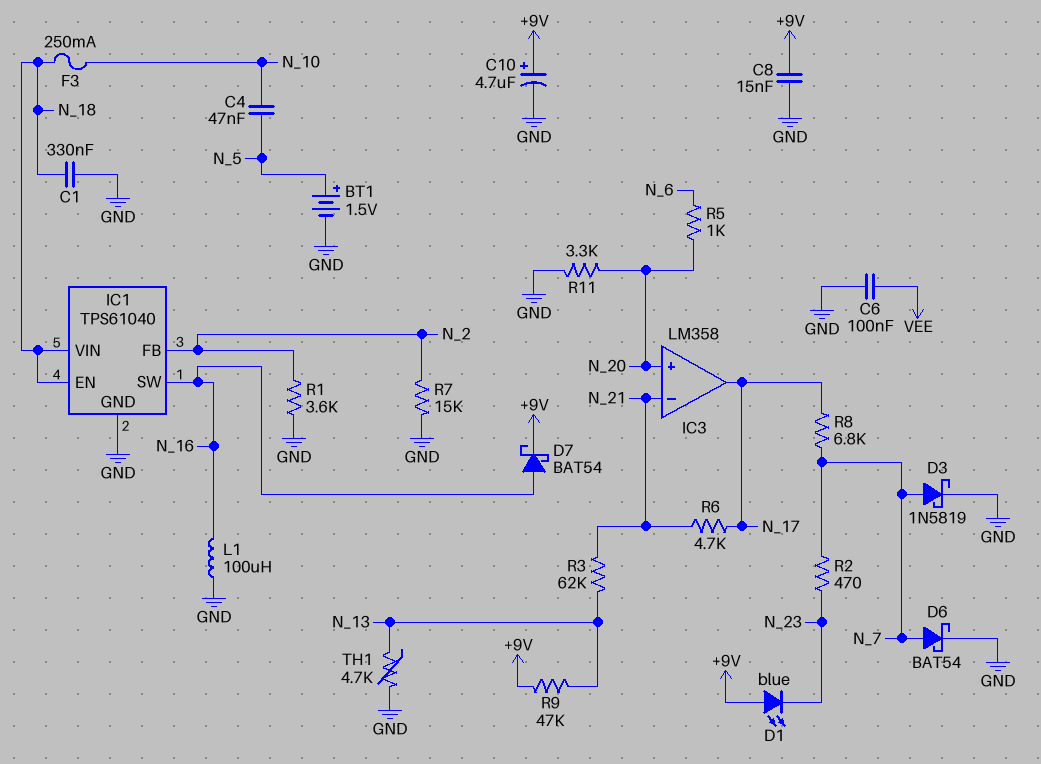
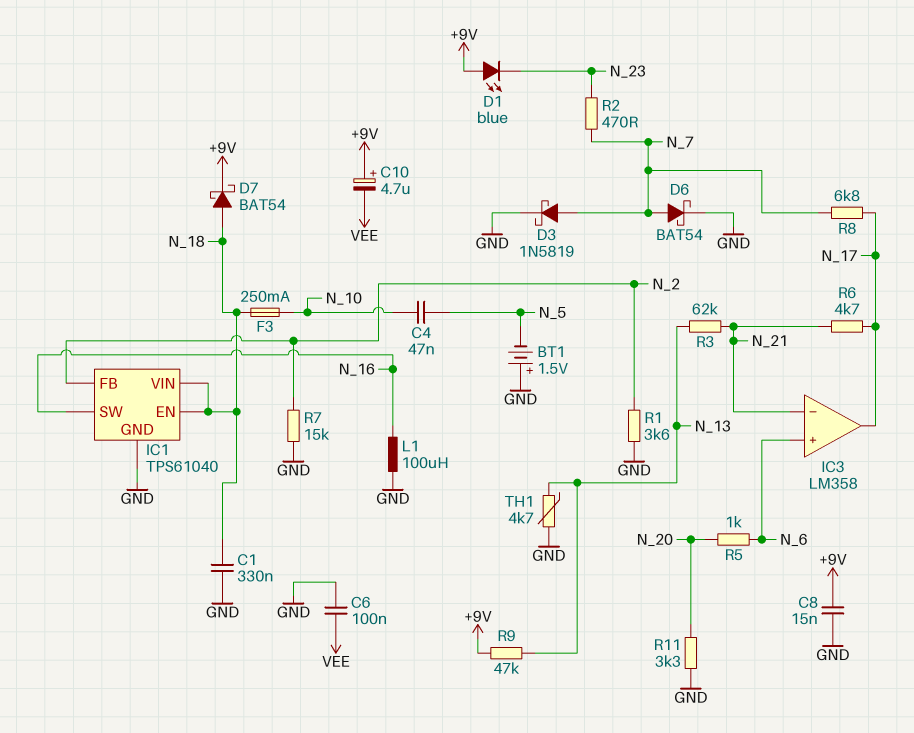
BT1: 1.5V (plus N_5, minus GND) -> 1.5V (plus GND, minus N_5)
C10: 4.7uF (plus +9V, minus GND) -> 4.7uF (plus +9V, minus VEE)
D7: schottky BAT54 (A N_16, K +9V) -> schottky BAT54 (A N_18, K +9V)
IC3 pin in+: N_20 -> N_6

